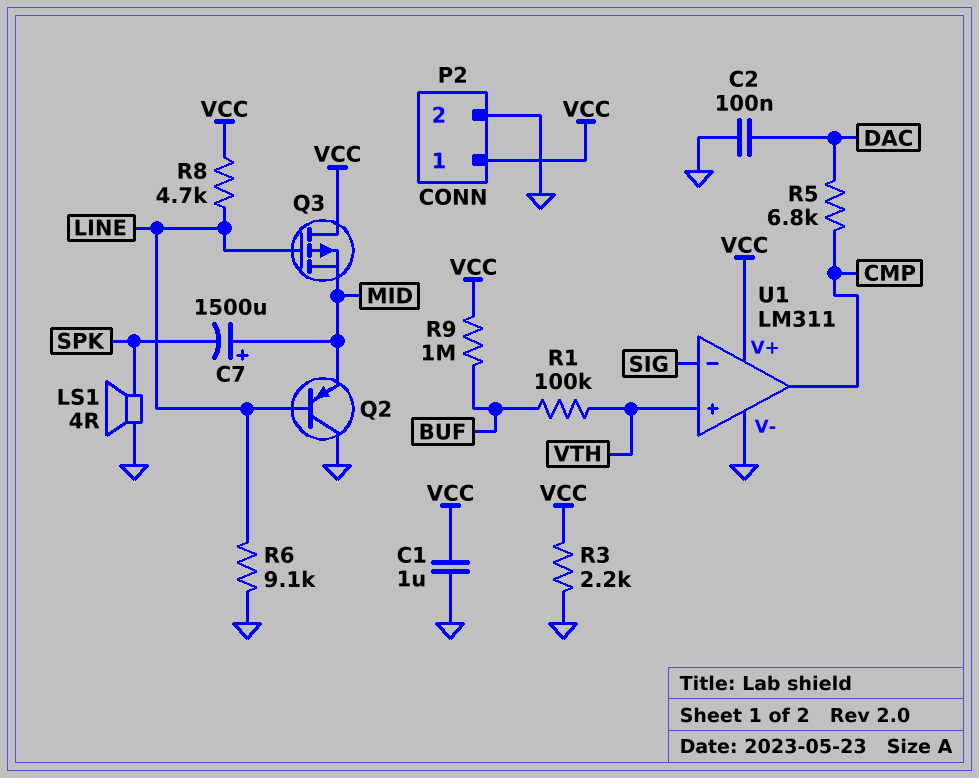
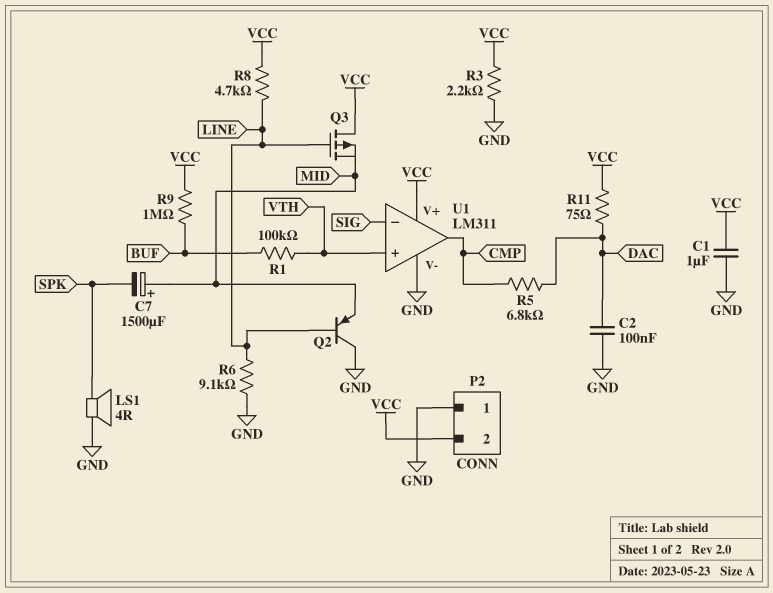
P2 pin 1: VCC -> GND
P2 pin 2: GND -> VCC
R11: none -> 75 (DAC, VCC)

